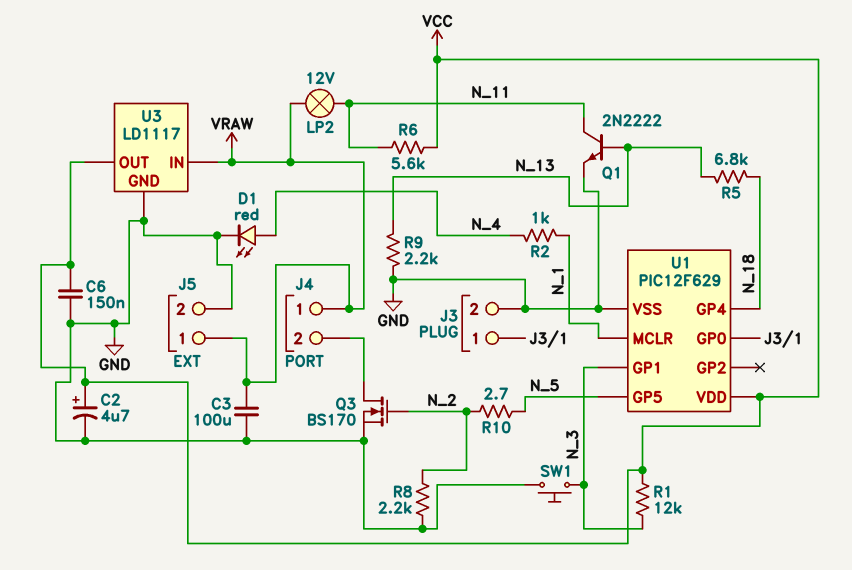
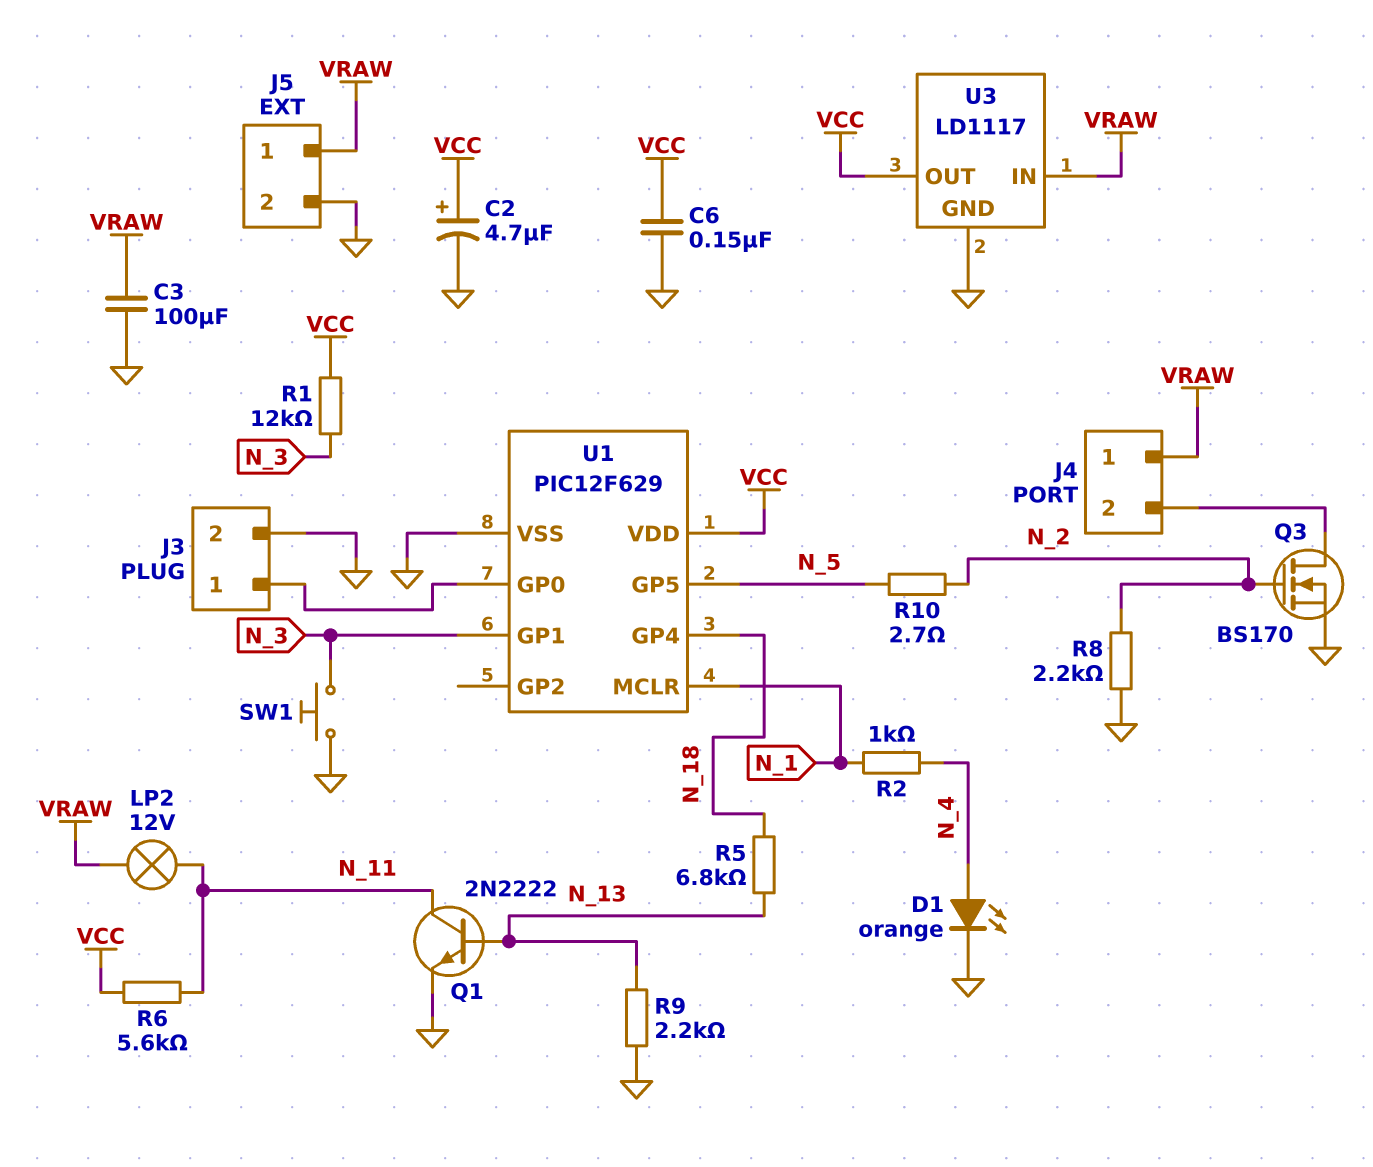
D1: LED red (A N_4, K GND) -> LED orange (A N_4, K GND)

